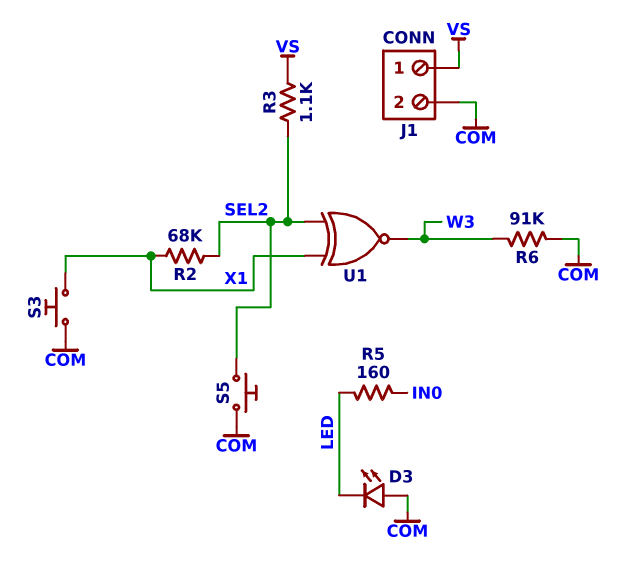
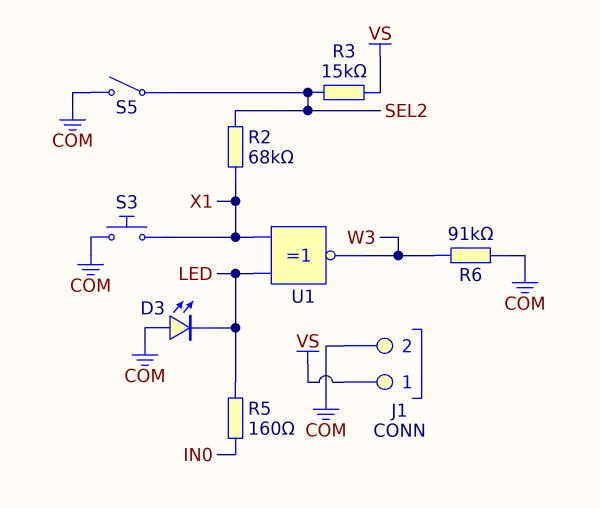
R3: 1.1k (SEL2, VS) -> 15k (SEL2, VS)
S5: button (COM, SEL2) -> switch (COM, SEL2)
U1: XNOR (in SEL2, in X1, out W3) -> XNOR (in LED, in X1, out W3)

